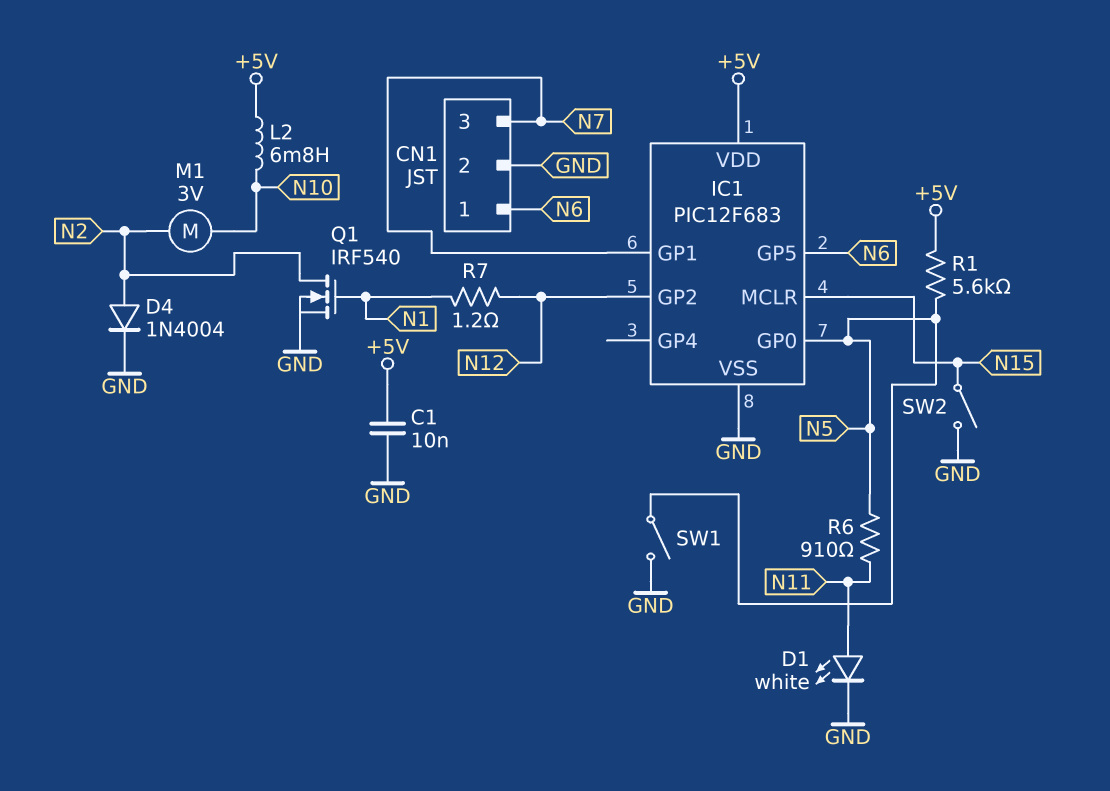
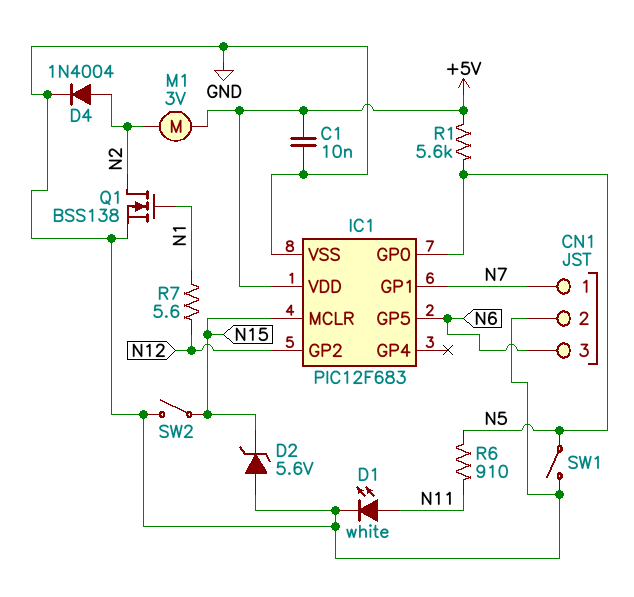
CN1 pin 1: N6 -> N7
CN1 pin 3: N7 -> N6
D2: none -> zener 5.6V (A GND, K N15)
L2: 6.8mH (+5V, N10) -> none
M1: motor 3V (N2, N10) -> motor 3V (+5V, N2)
Q1: NMOS IRF540 (G N1, D N2, S GND) -> NMOS BSS138 (G N1, D N2, S GND)
R7: 1.2 (N1, N12) -> 5.6 (N1, N12)

